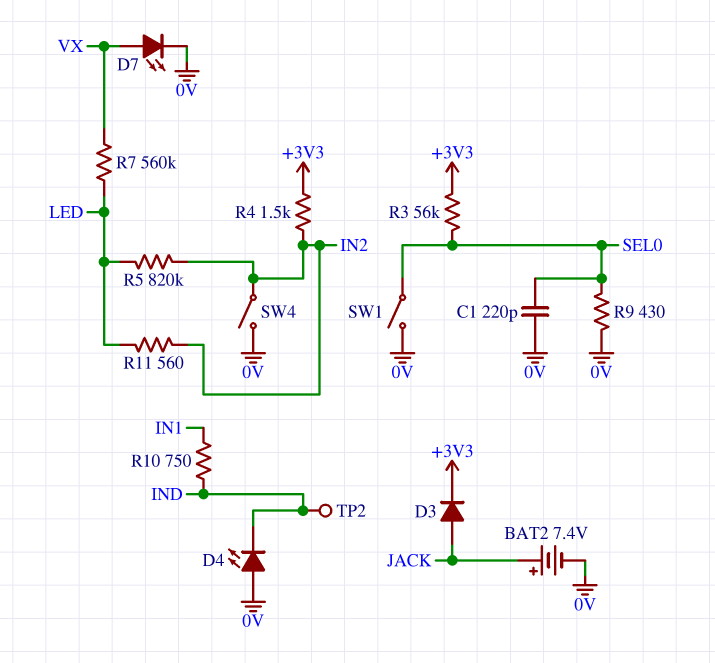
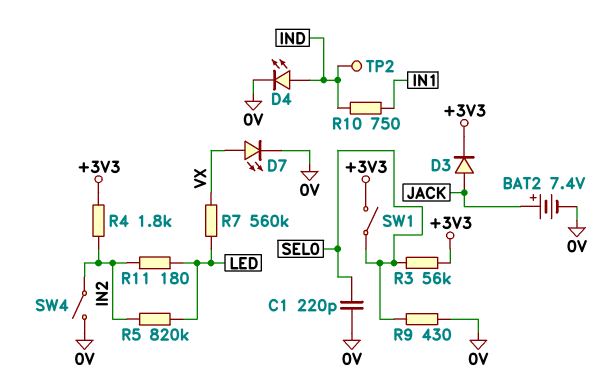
D4: LED (A 0V, K IND) -> LED (A IND, K 0V)
R4: 1.5k (+3V3, IN2) -> 1.8k (+3V3, IN2)
R11: 560 (IN2, LED) -> 180 (IN2, LED)
SW1: switch (0V, SEL0) -> switch (+3V3, SEL0)

